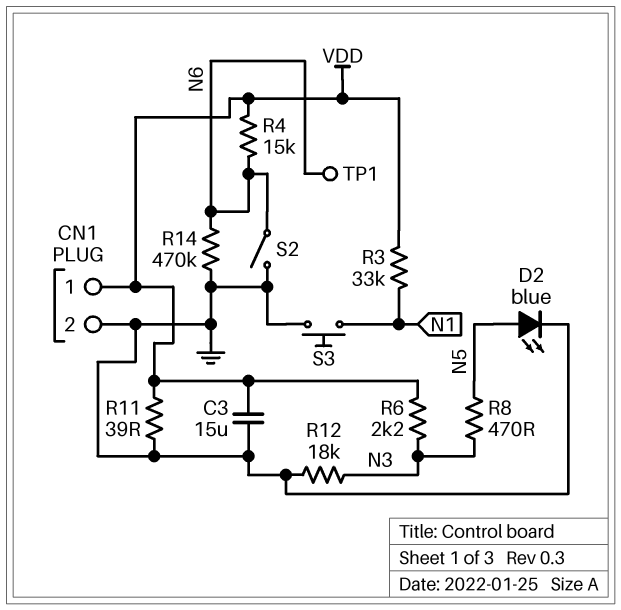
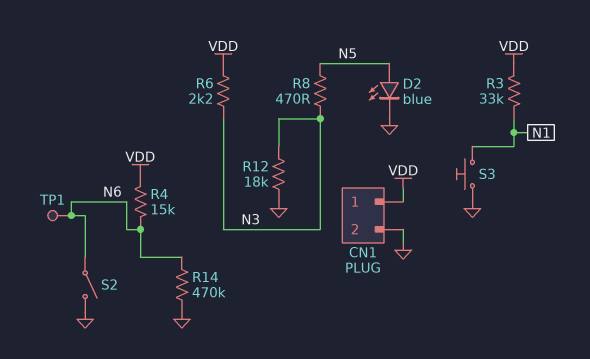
C3: 15uF (GND, VDD) -> none
R11: 39 (GND, VDD) -> none

